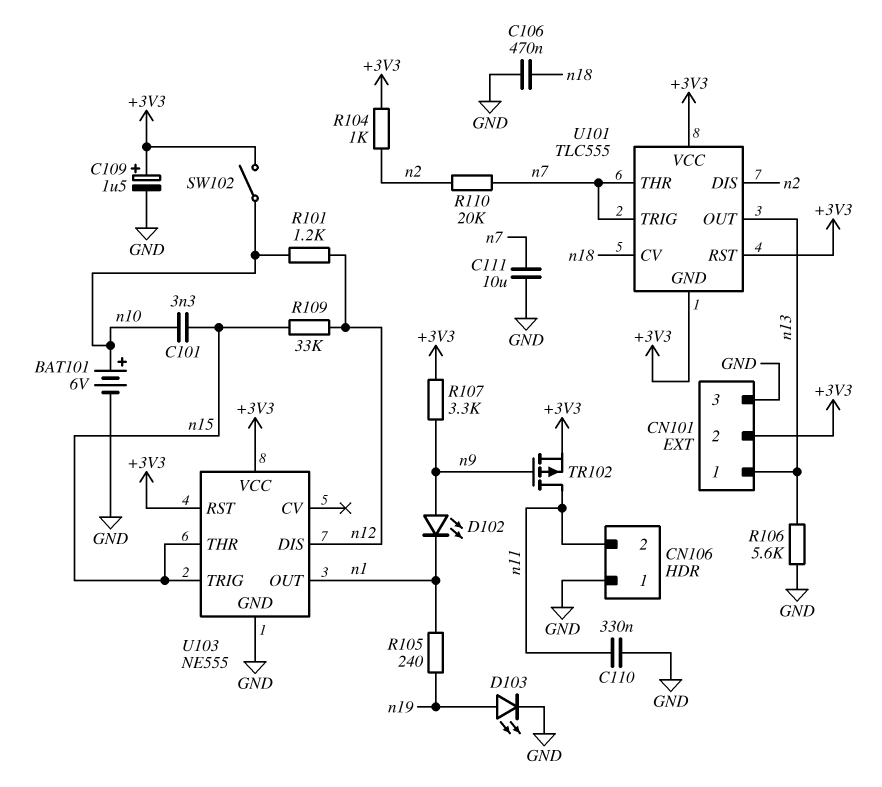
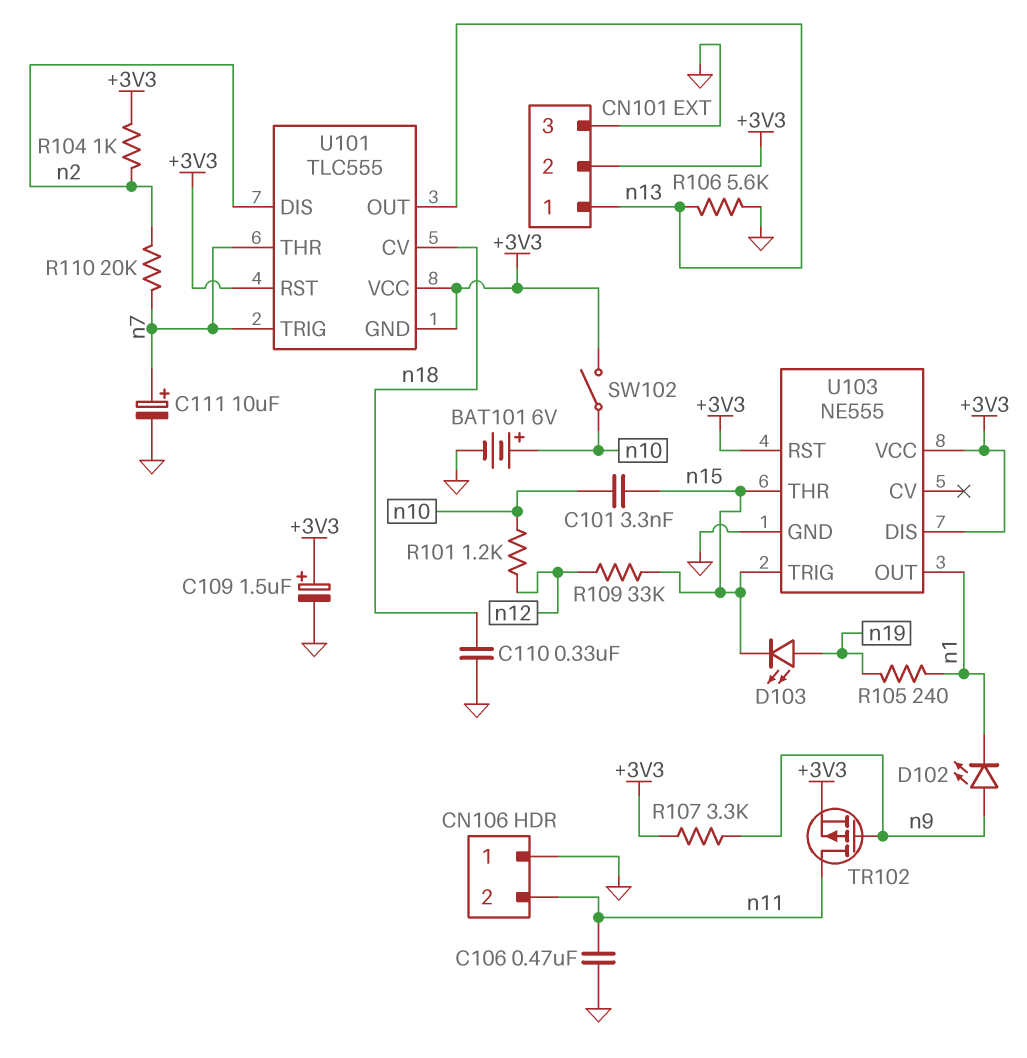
C106: 470nF (GND, n18) -> 470nF (GND, n11)
C110: 330nF (GND, n11) -> 330nF (GND, n18)
C111: 10uF (GND, n7) -> 10uF (plus n7, minus GND)
D103: LED (A n19, K GND) -> LED (A n19, K n15)
U103 pin DIS: n12 -> +3V3

